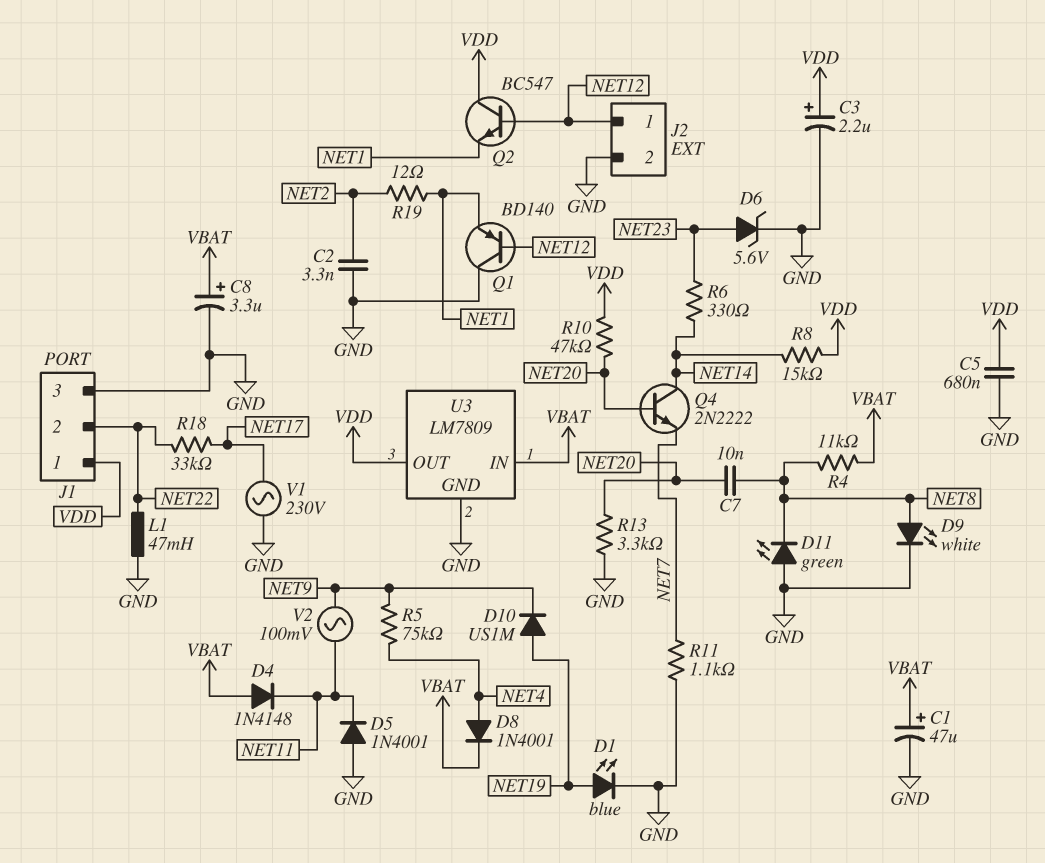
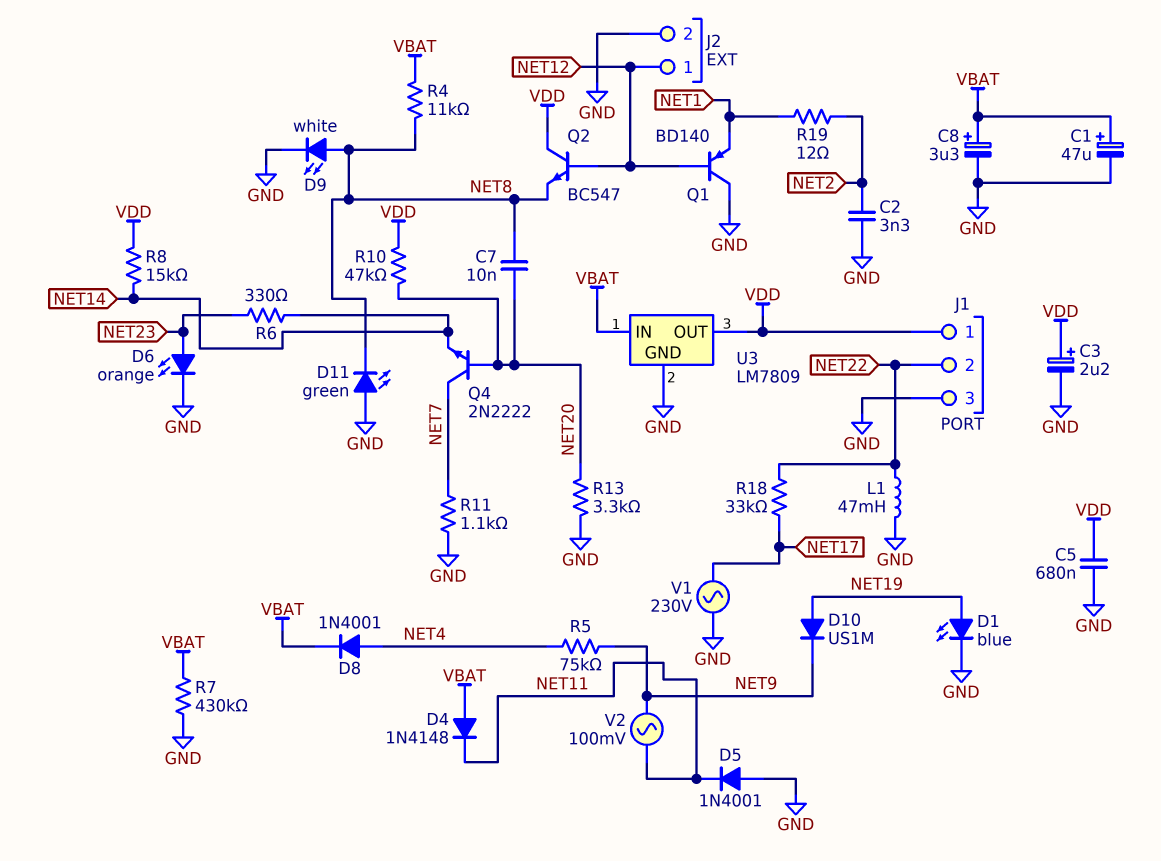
D6: zener 5.6V (A NET23, K GND) -> LED orange (A NET23, K GND)
Q2: NPN BC547 (B NET12, C VDD, E NET1) -> NPN BC547 (B NET12, C VDD, E NET8)
Q4: NPN 2N2222 (B NET20, C NET14, E NET7) -> NPN 2N2222 (B NET20, C NET7, E NET14)
R7: none -> 430k (GND, VBAT)

